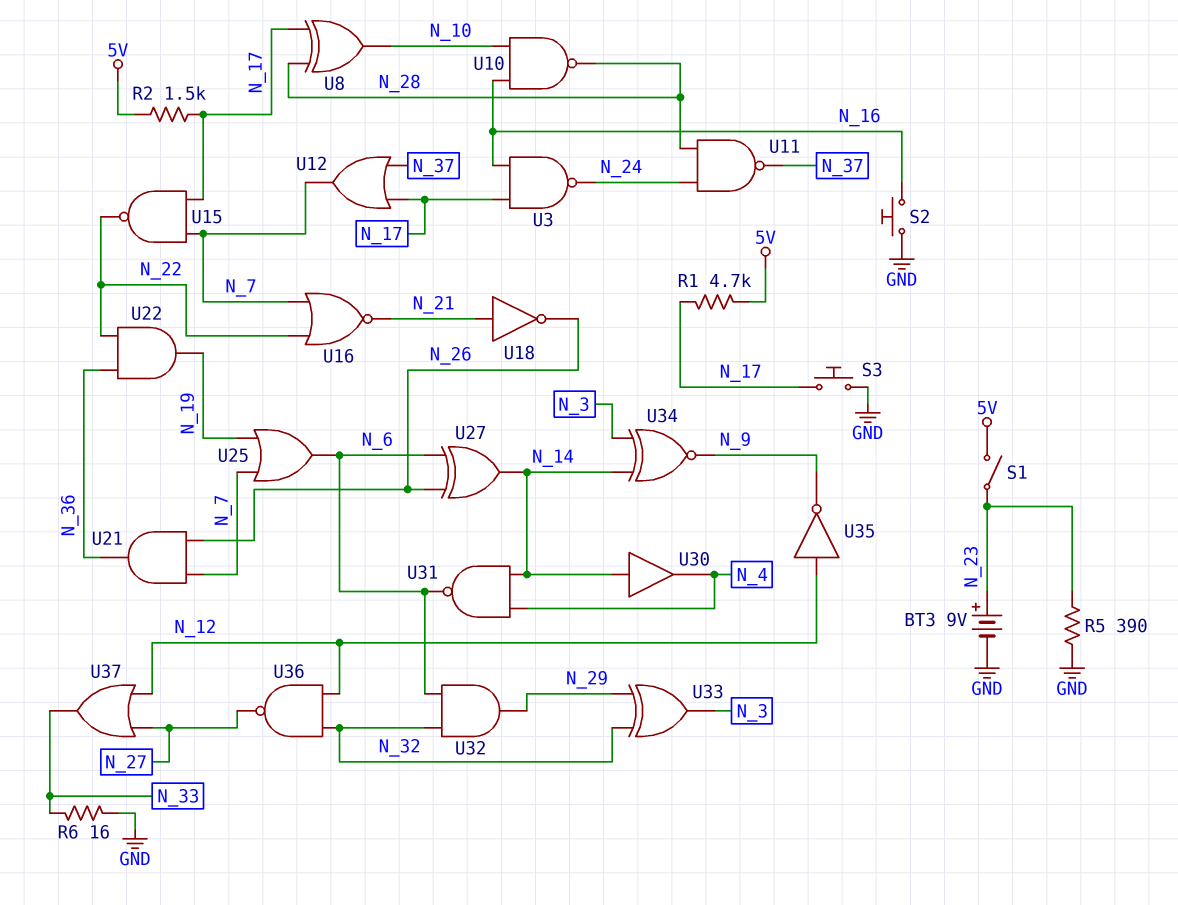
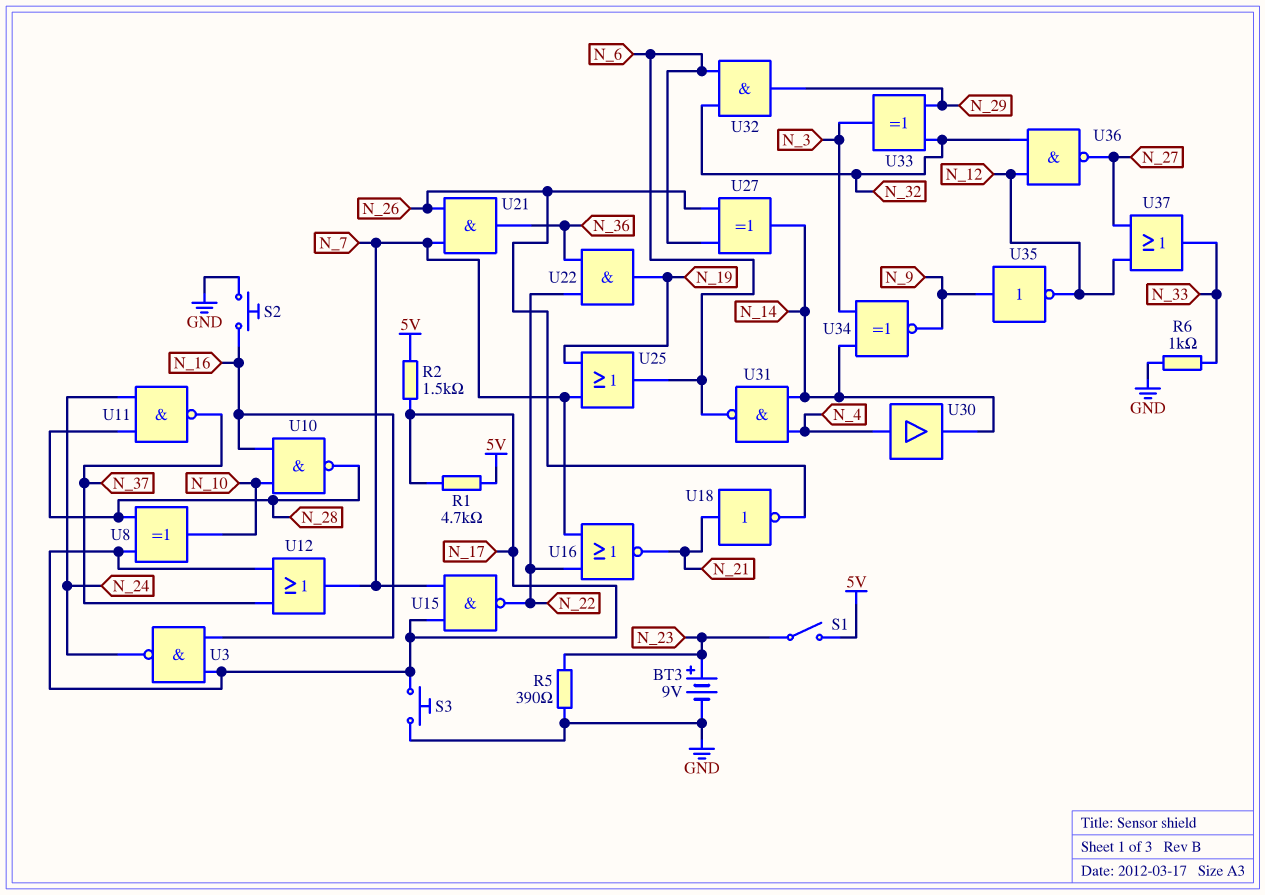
R6: 16 (GND, N_33) -> 1k (GND, N_33)
U30: buffer (in N_14, out N_4) -> buffer (in N_4, out N_14)
U35: NOT (in N_12, out N_9) -> NOT (in N_9, out N_12)

